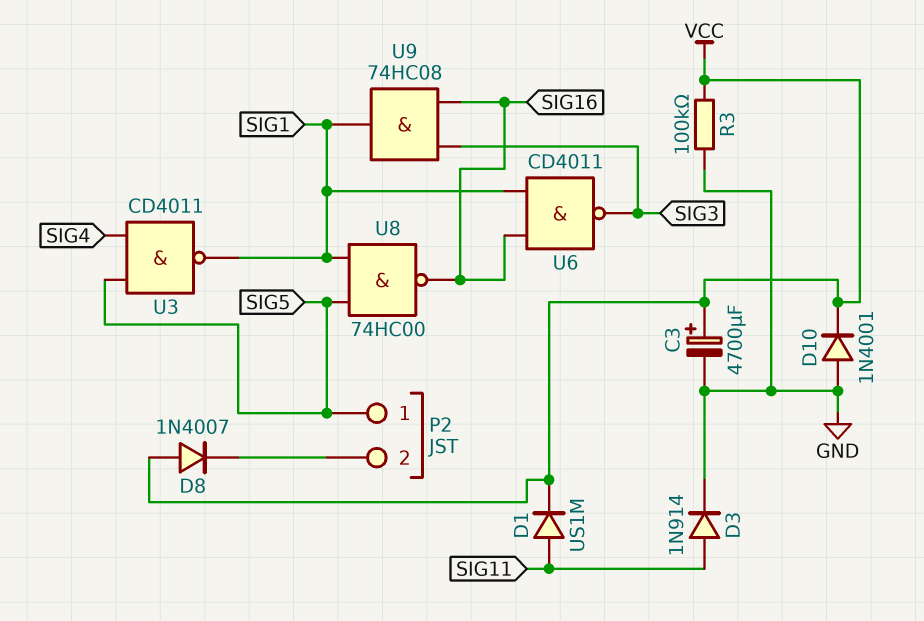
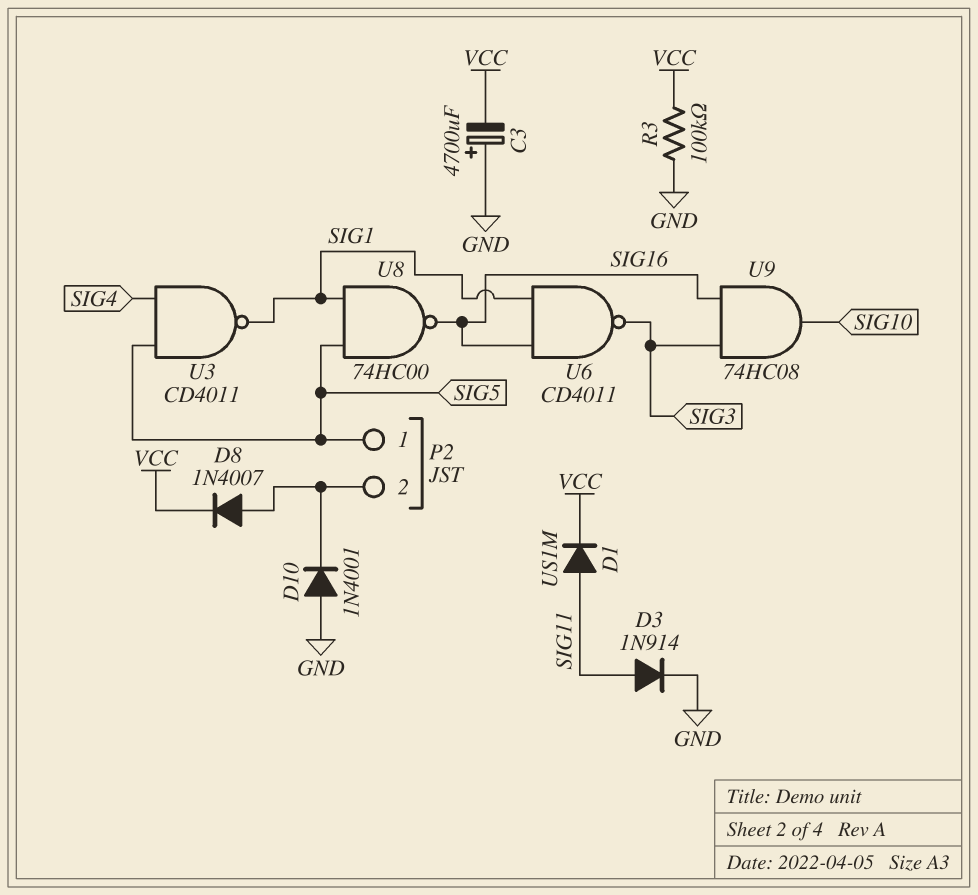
C3: 4700uF (plus VCC, minus GND) -> 4700uF (plus GND, minus VCC)
D8: diode 1N4007 (A VCC, K P2/2) -> diode 1N4007 (A P2/2, K VCC)
D10: diode 1N4001 (A GND, K VCC) -> diode 1N4001 (A GND, K P2/2)
U9: AND 74HC08 (in SIG3, in SIG16, out SIG1) -> AND 74HC08 (in SIG3, in SIG16, out SIG10)

